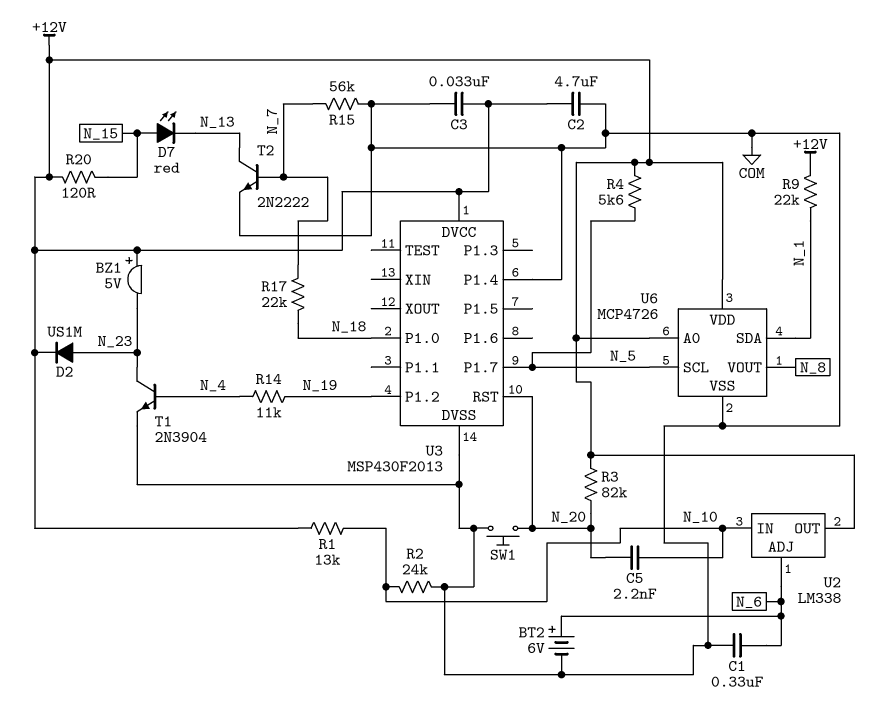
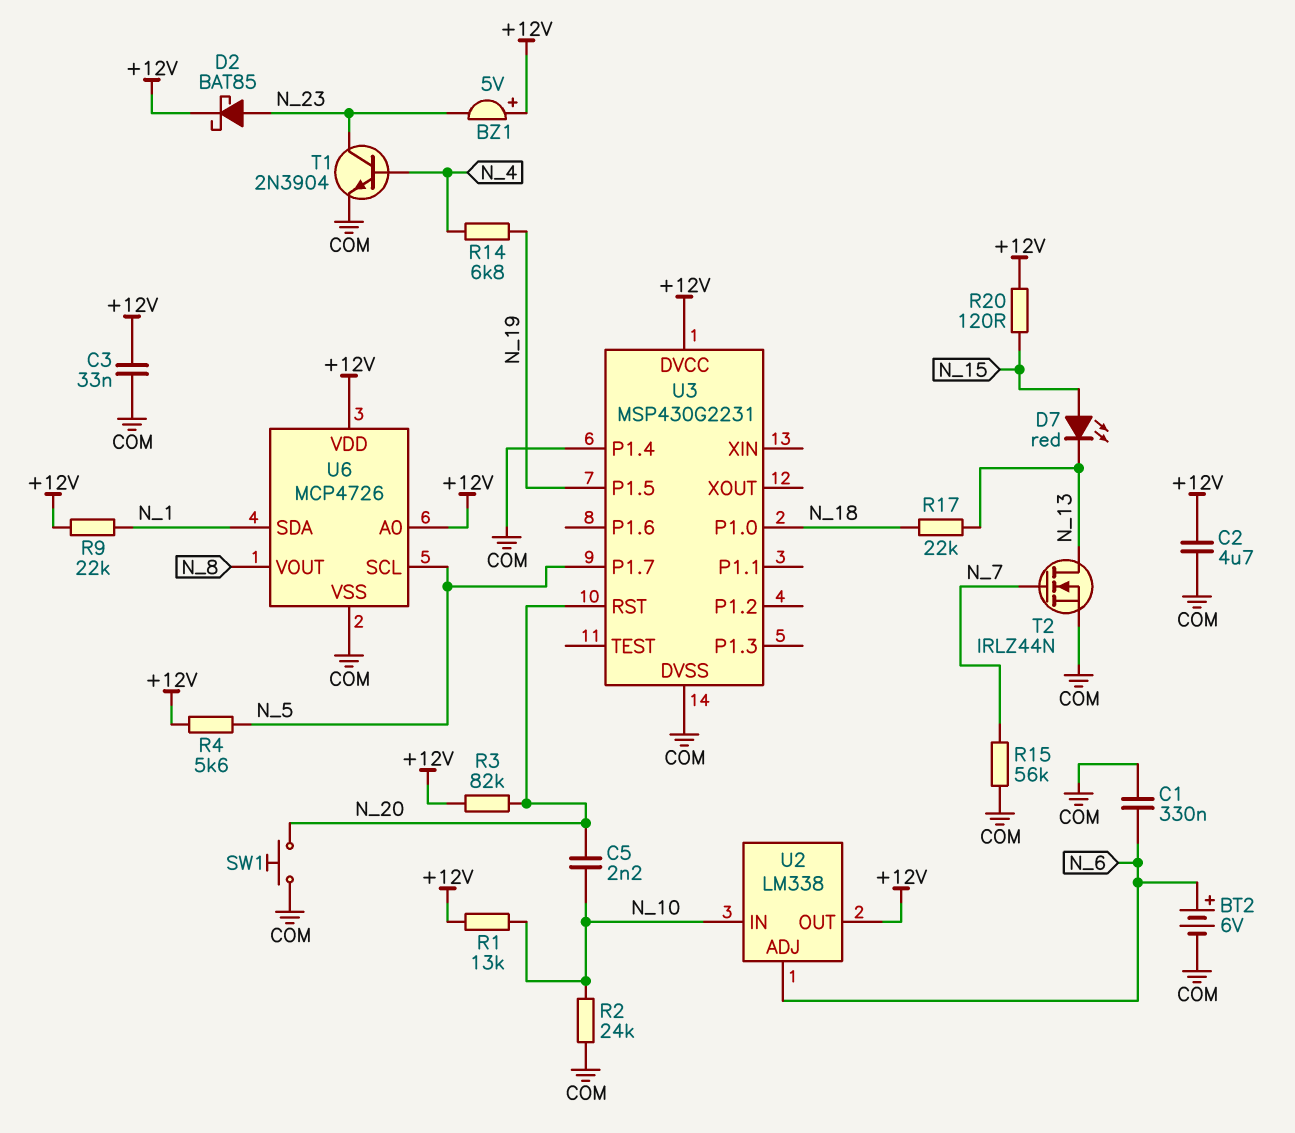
D2: diode US1M (A N_23, K +12V) -> schottky BAT85 (A N_23, K +12V)
R14: 11k (N_4, N_19) -> 6.8k (N_4, N_19)
R17: 22k (N_7, N_18) -> 22k (N_13, N_18)
T2: NPN 2N2222 (B N_7, C N_13, E COM) -> NMOS IRLZ44N (G N_7, D N_13, S COM)
U3: MSP430F2013 -> MSP430G2231
U3 pin P1.2: N_19 -> none
U3 pin P1.5: none -> N_19

